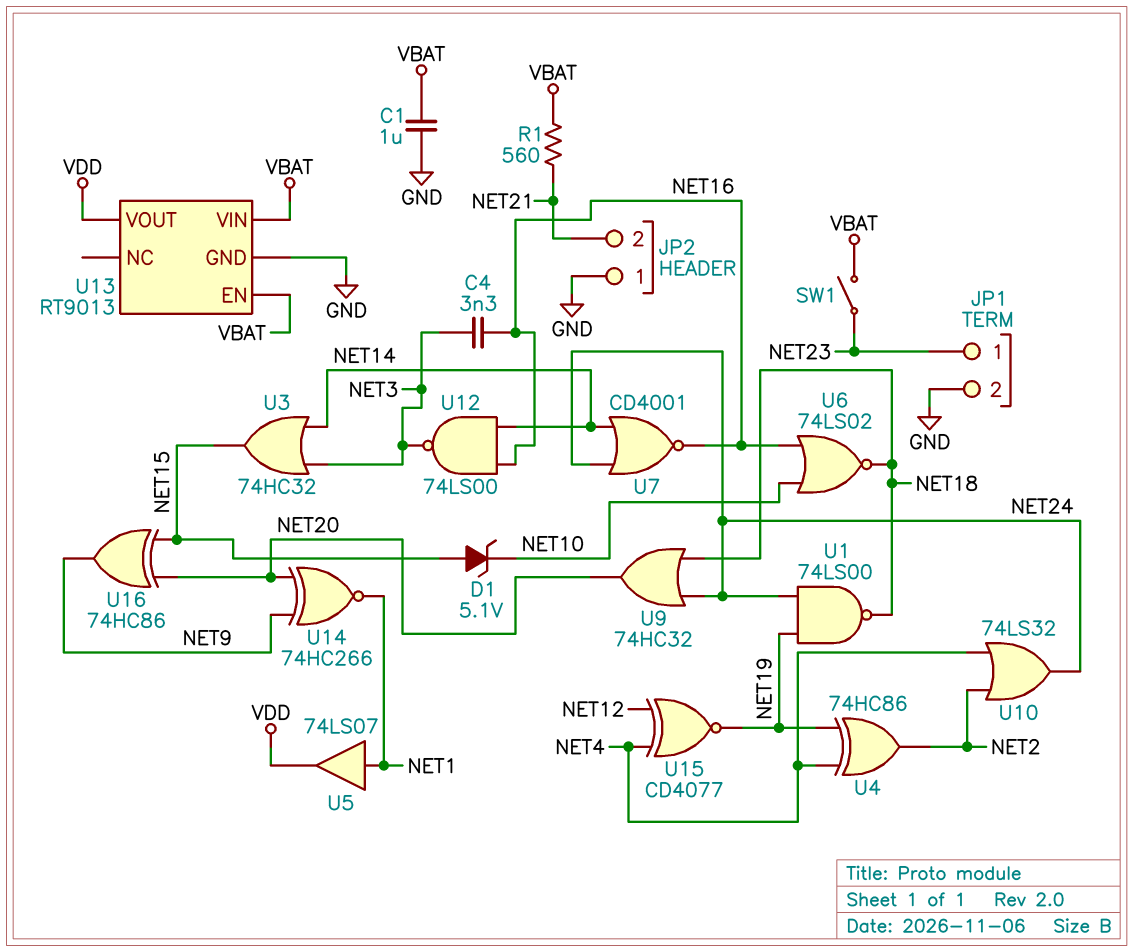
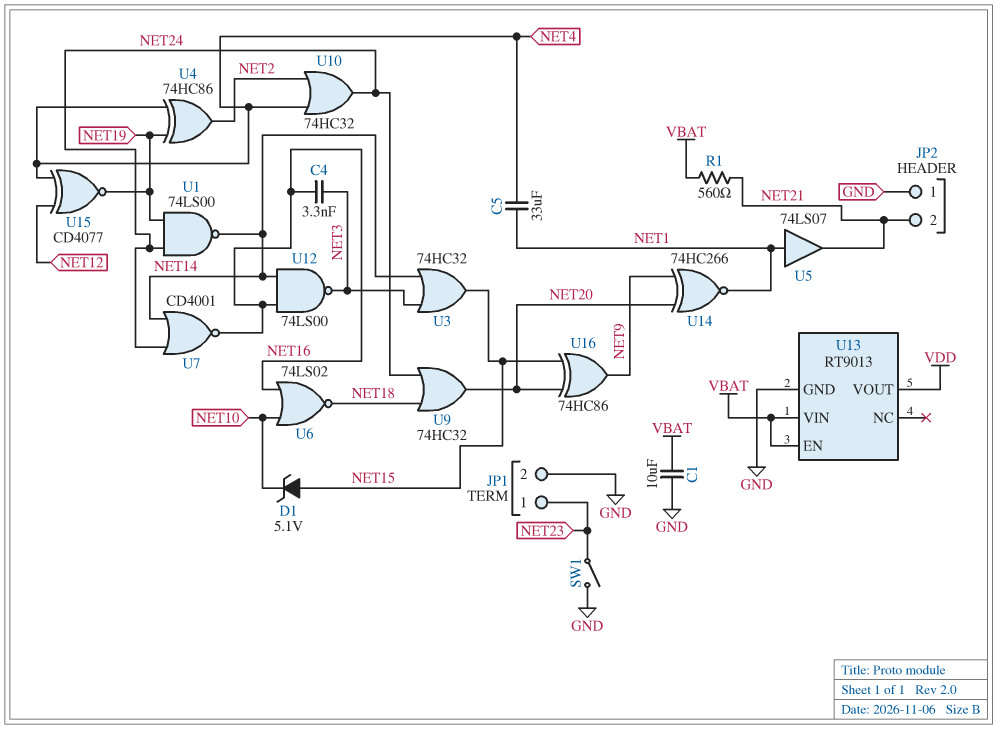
C1: 1uF (GND, VBAT) -> 10uF (GND, VBAT)
C5: none -> 33uF (NET1, NET4)
SW1: switch (NET23, VBAT) -> switch (GND, NET23)
U1: NAND 74LS00 (in NET19, in NET24, out NET18) -> NAND 74LS00 (in NET19, in NET24, out NET14)
U5: buffer 74LS07 (in NET1, out VDD) -> buffer 74LS07 (in NET1, out NET21)
U10: OR 74LS32 (in NET2, in NET4, out NET24) -> OR 74HC32 (in NET2, in NET4, out NET24)

